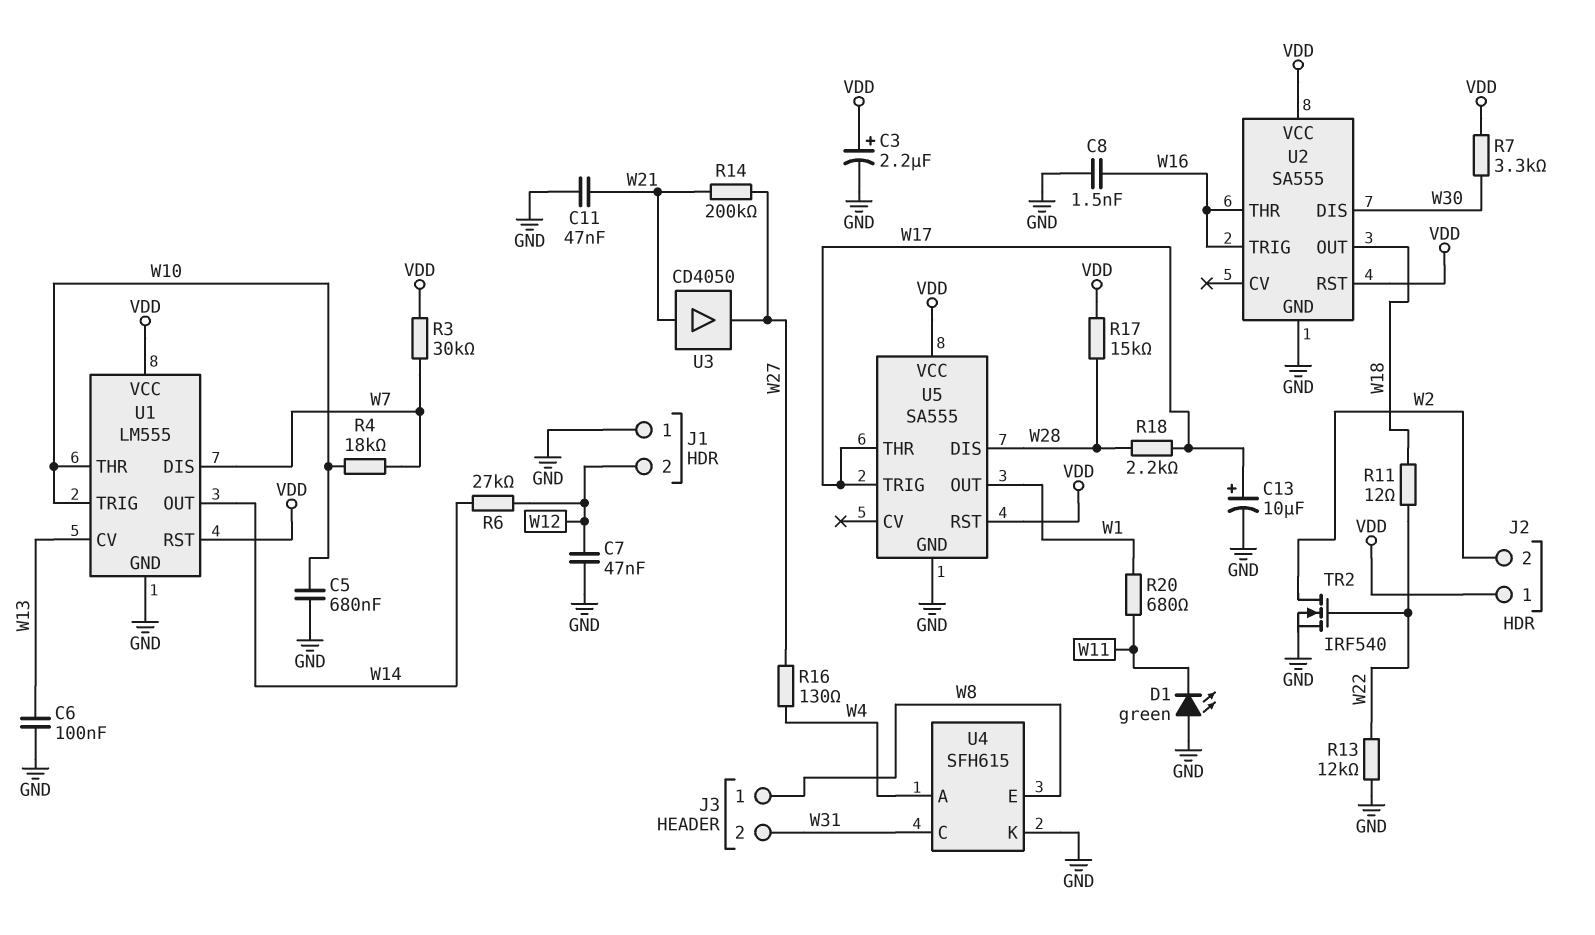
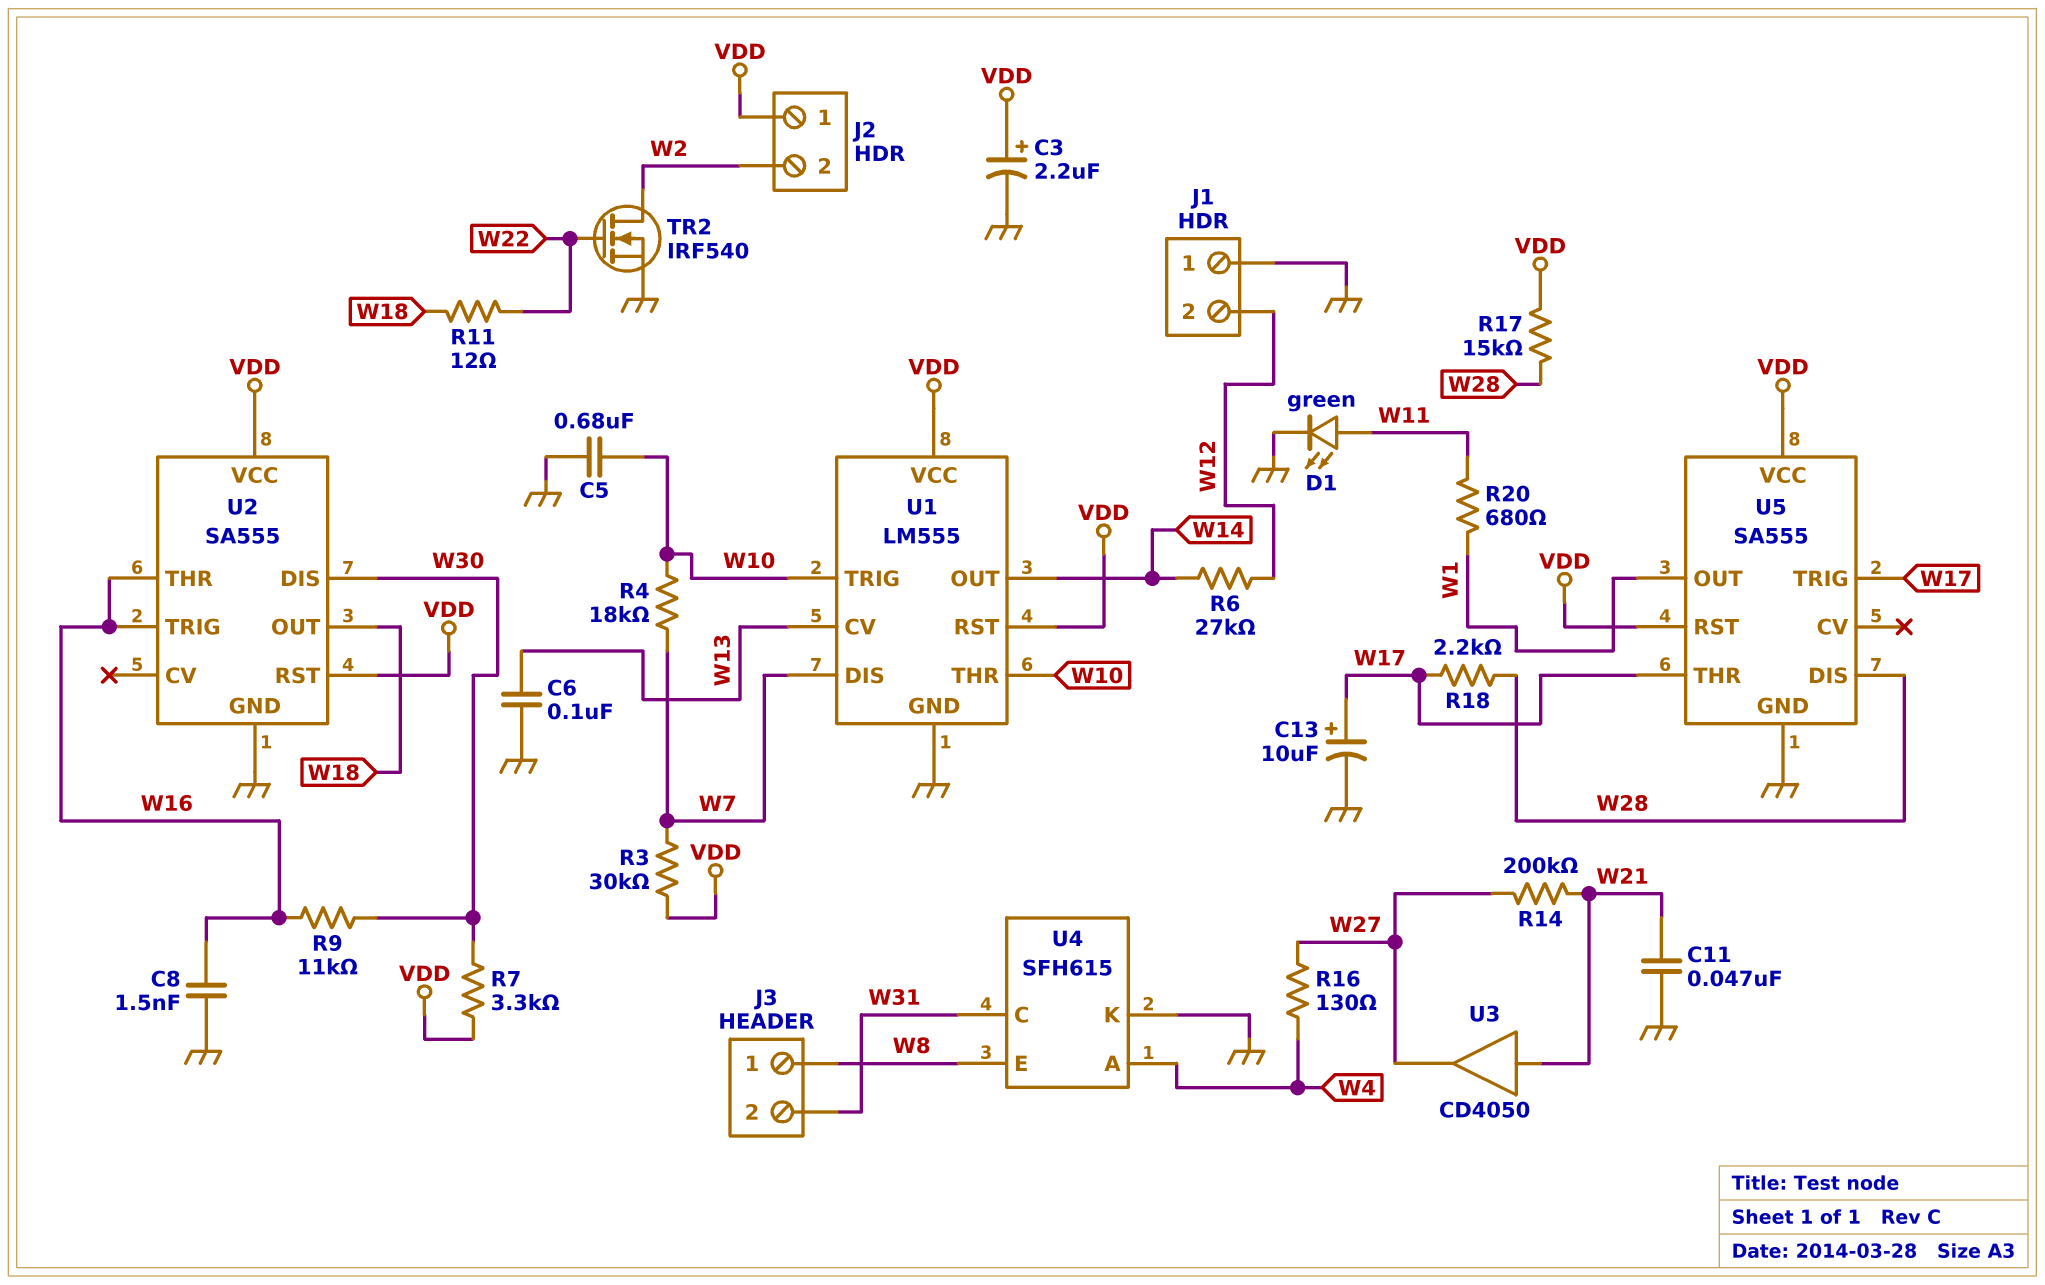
C7: 47nF (GND, W12) -> none
D1: LED green (A GND, K W11) -> LED green (A W11, K GND)
R9: none -> 11k (W16, W30)
R13: 12k (GND, W22) -> none

